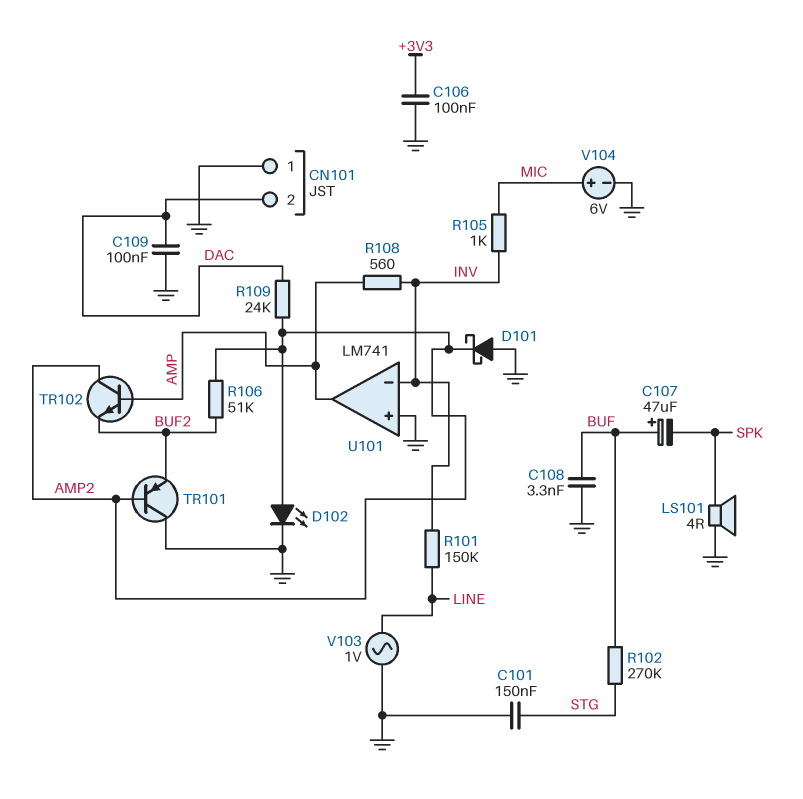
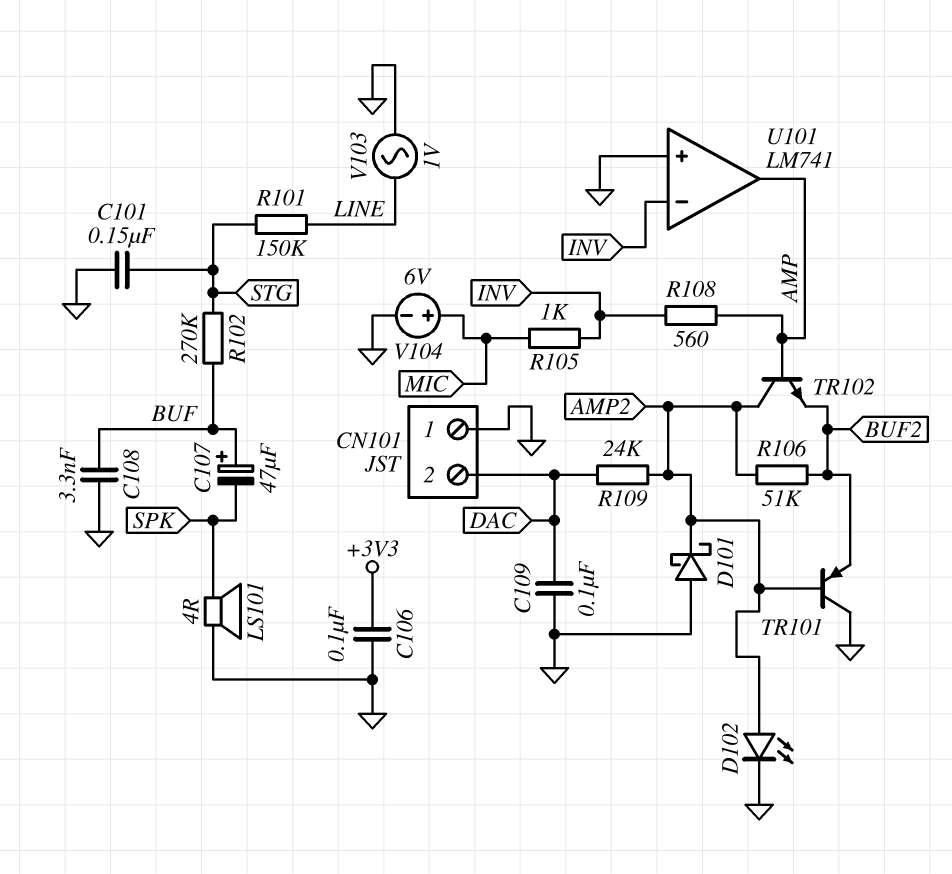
R101: 150k (INV, LINE) -> 150k (LINE, STG)

